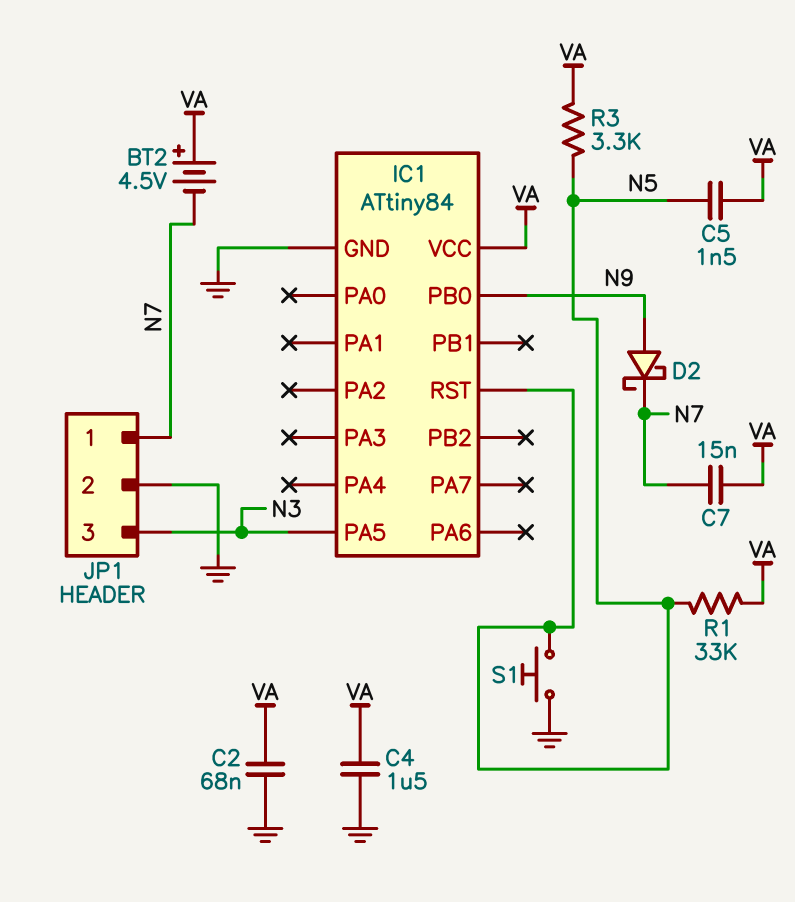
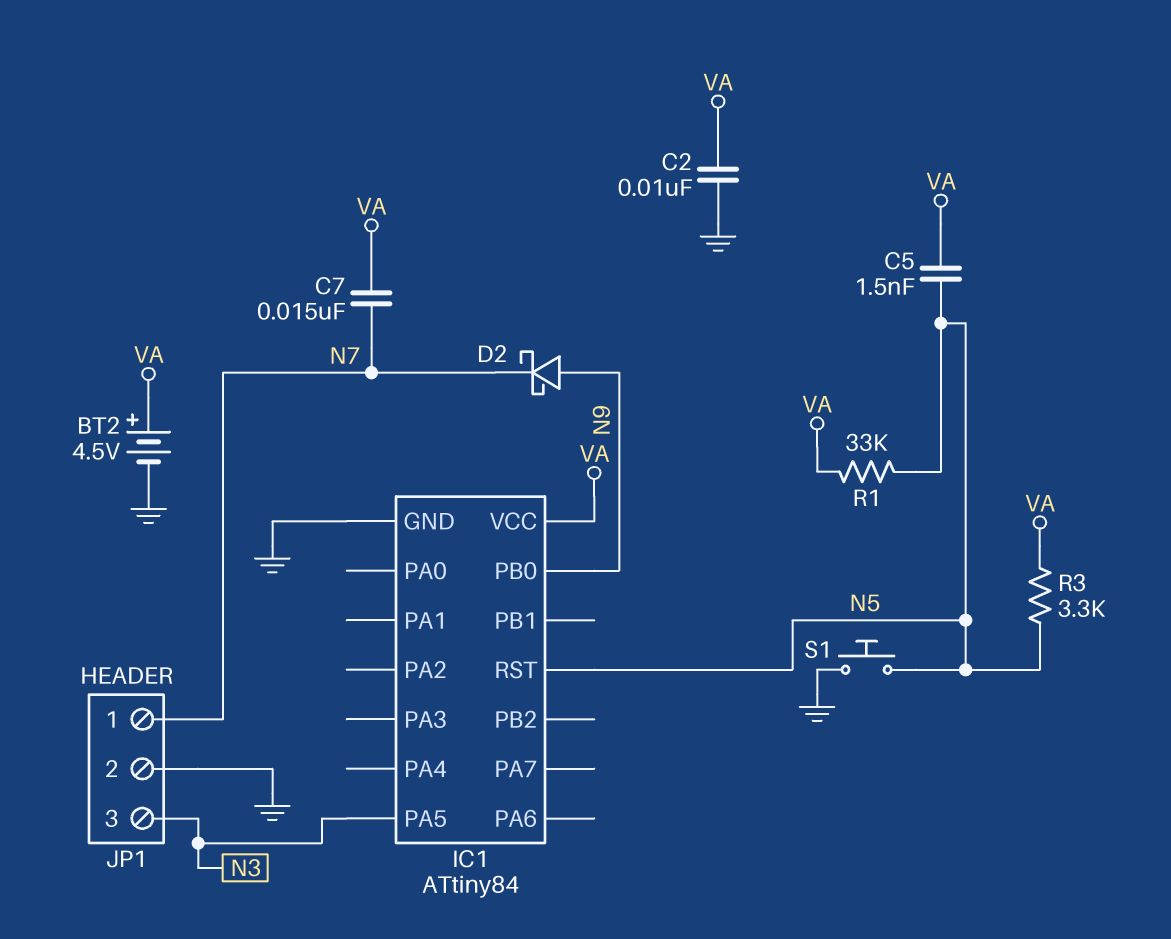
BT2: 4.5V (plus VA, minus N7) -> 4.5V (plus VA, minus GND)
C2: 68nF (GND, VA) -> 10nF (GND, VA)
C4: 1.5uF (GND, VA) -> none

